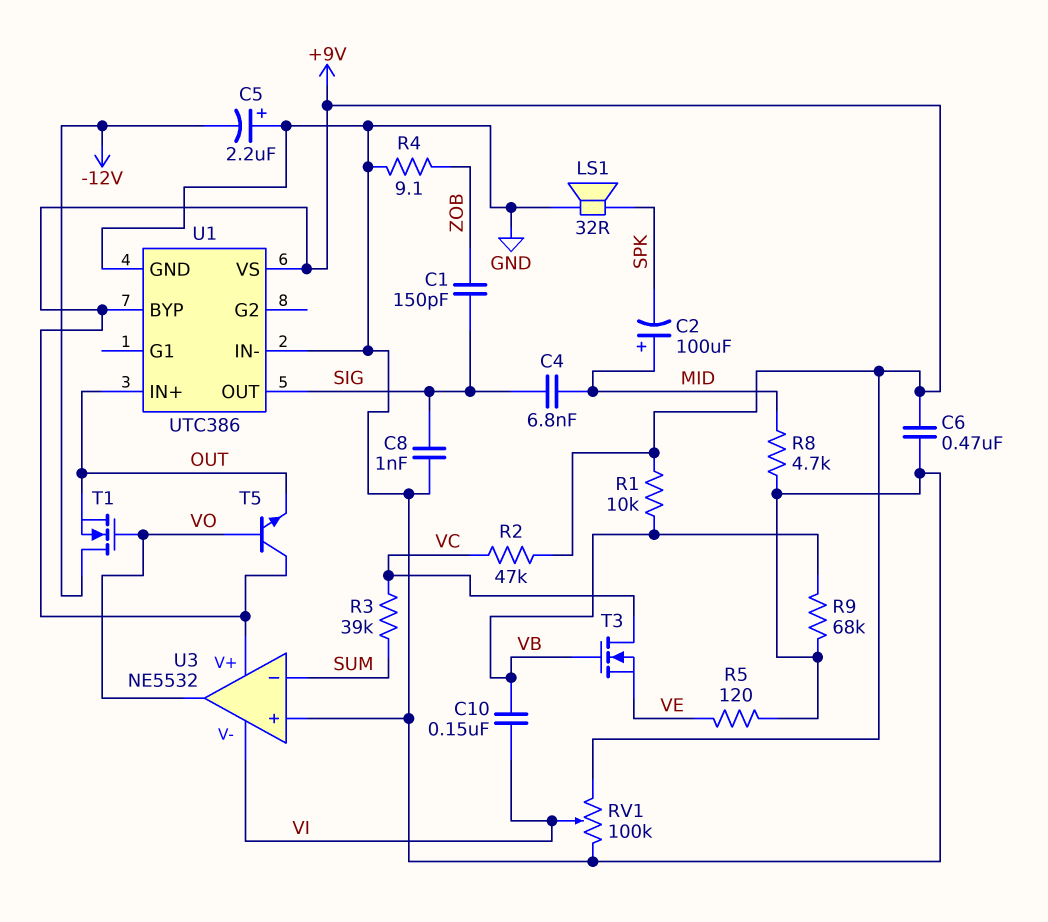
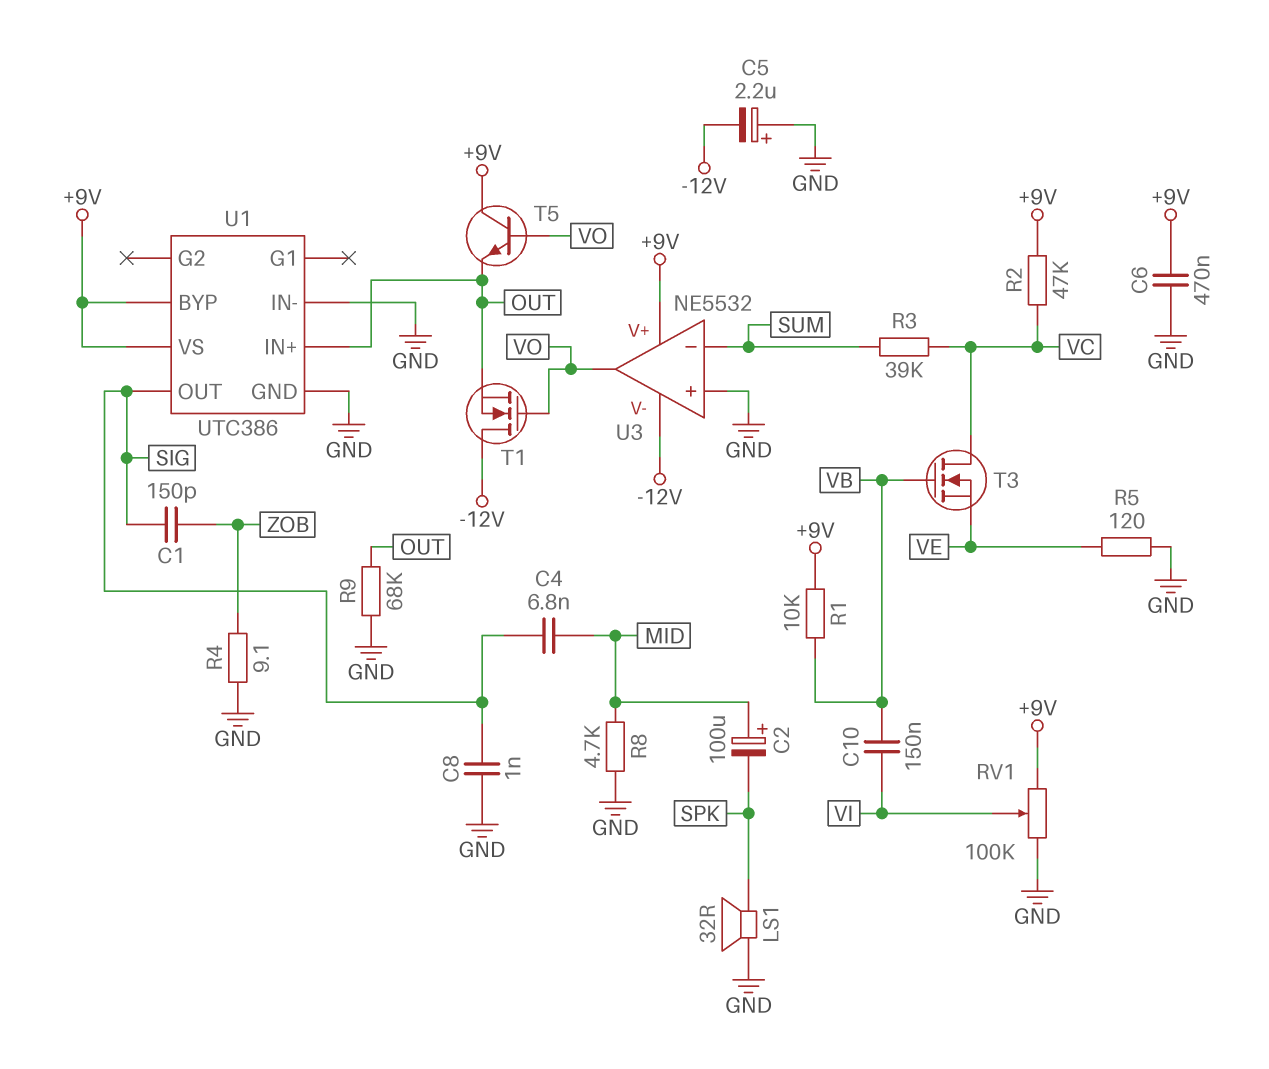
R9: 68k (GND, VB) -> 68k (GND, OUT)
U3 pin V-: VI -> -12V

